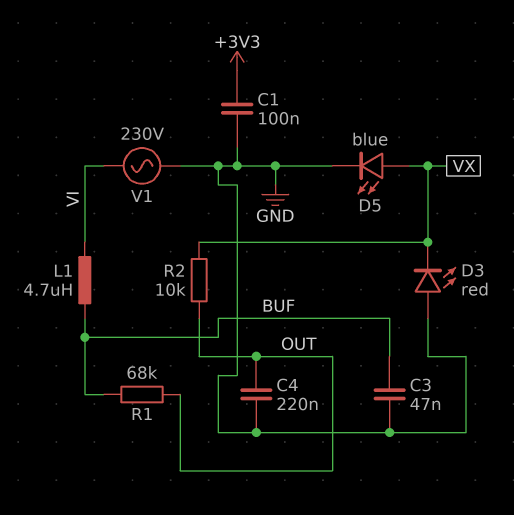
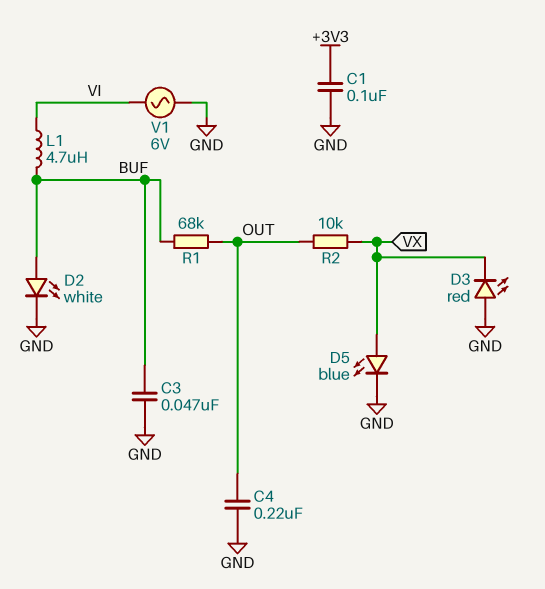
D2: none -> LED white (A BUF, K GND)
V1: AC 230V (GND, VI) -> AC 6V (GND, VI)

